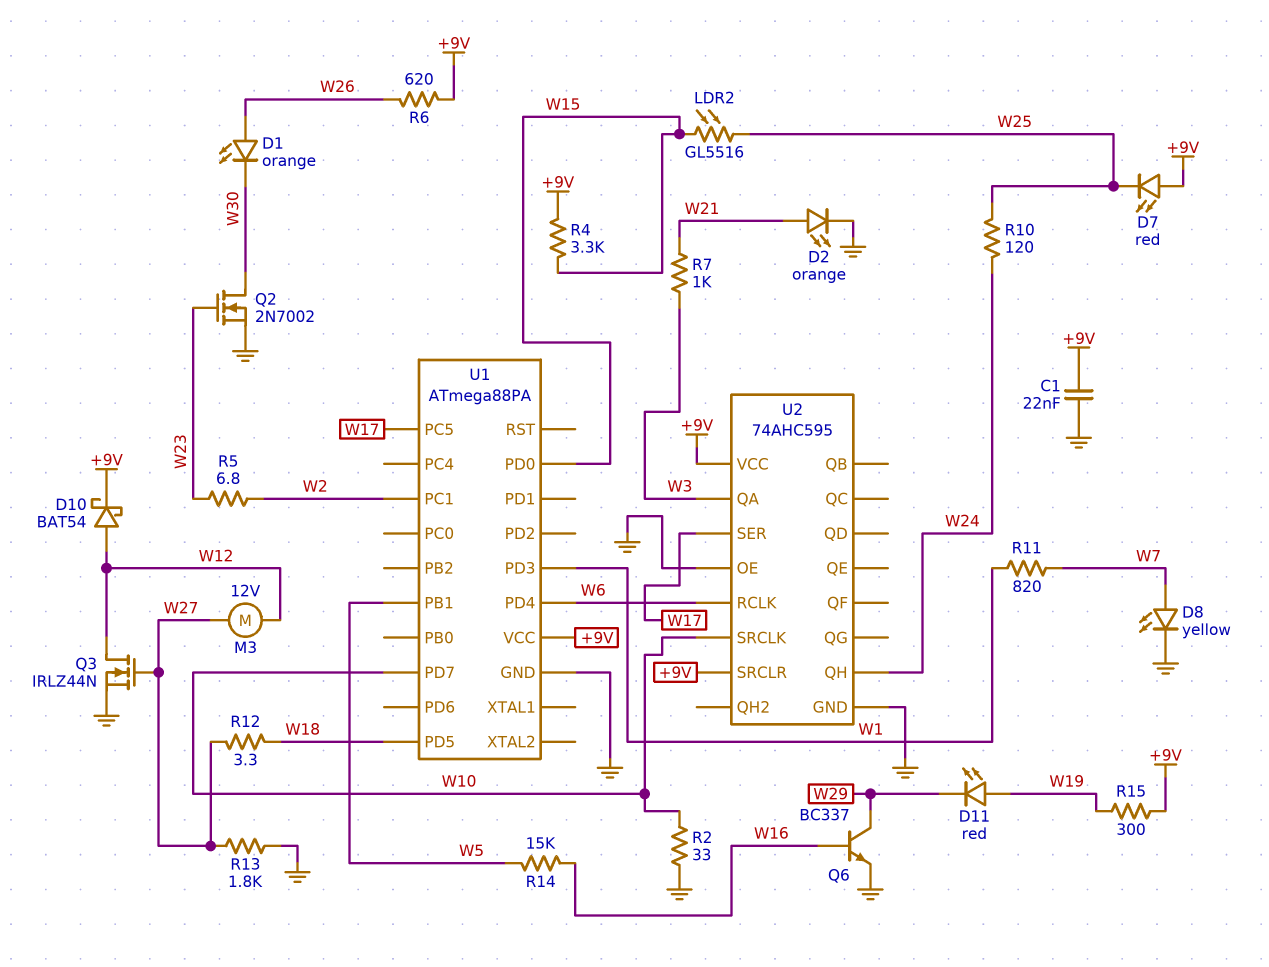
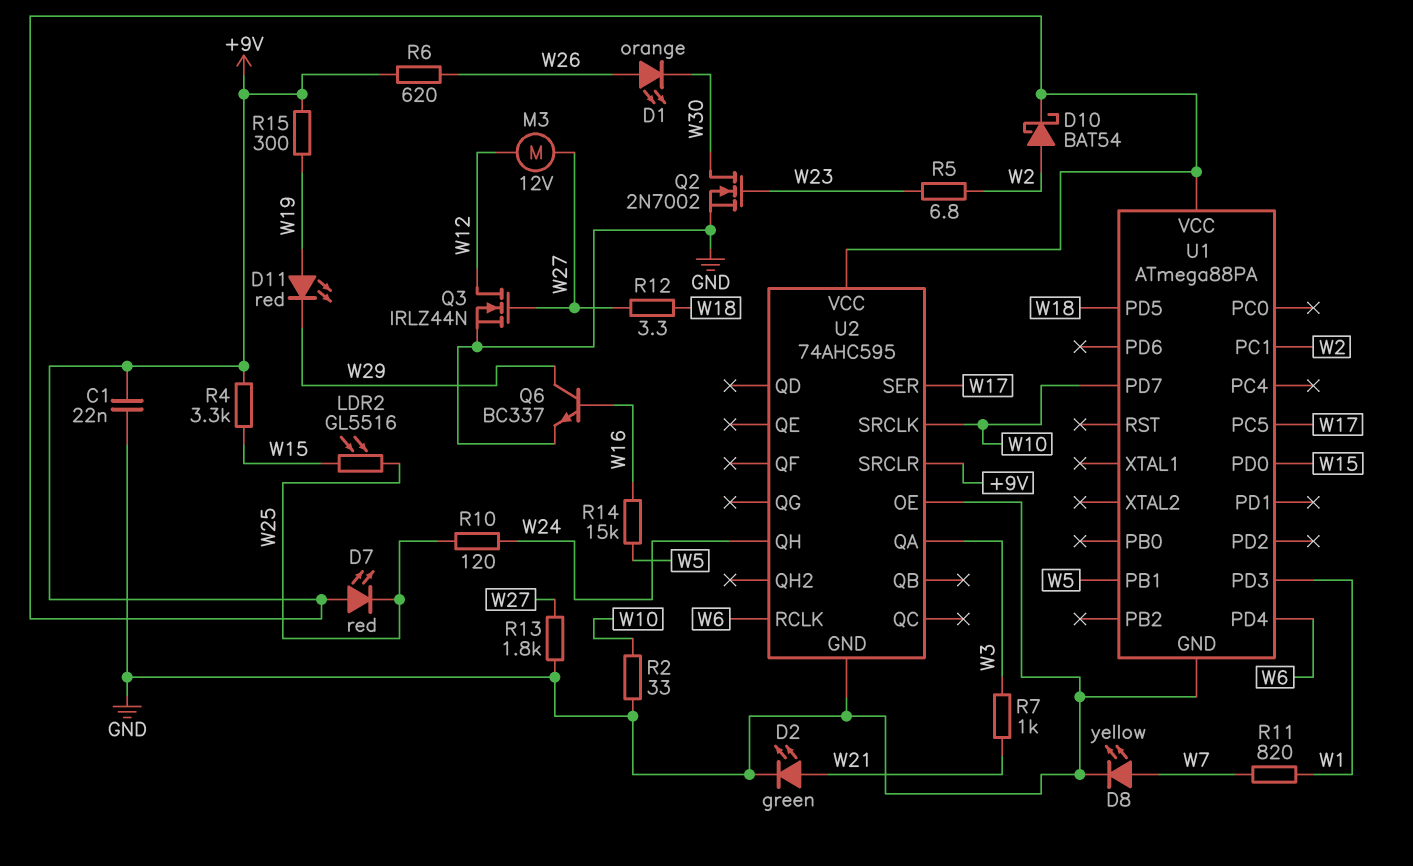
D2: LED orange (A W21, K GND) -> LED green (A W21, K GND)
D10: schottky BAT54 (A W12, K +9V) -> schottky BAT54 (A W2, K +9V)

